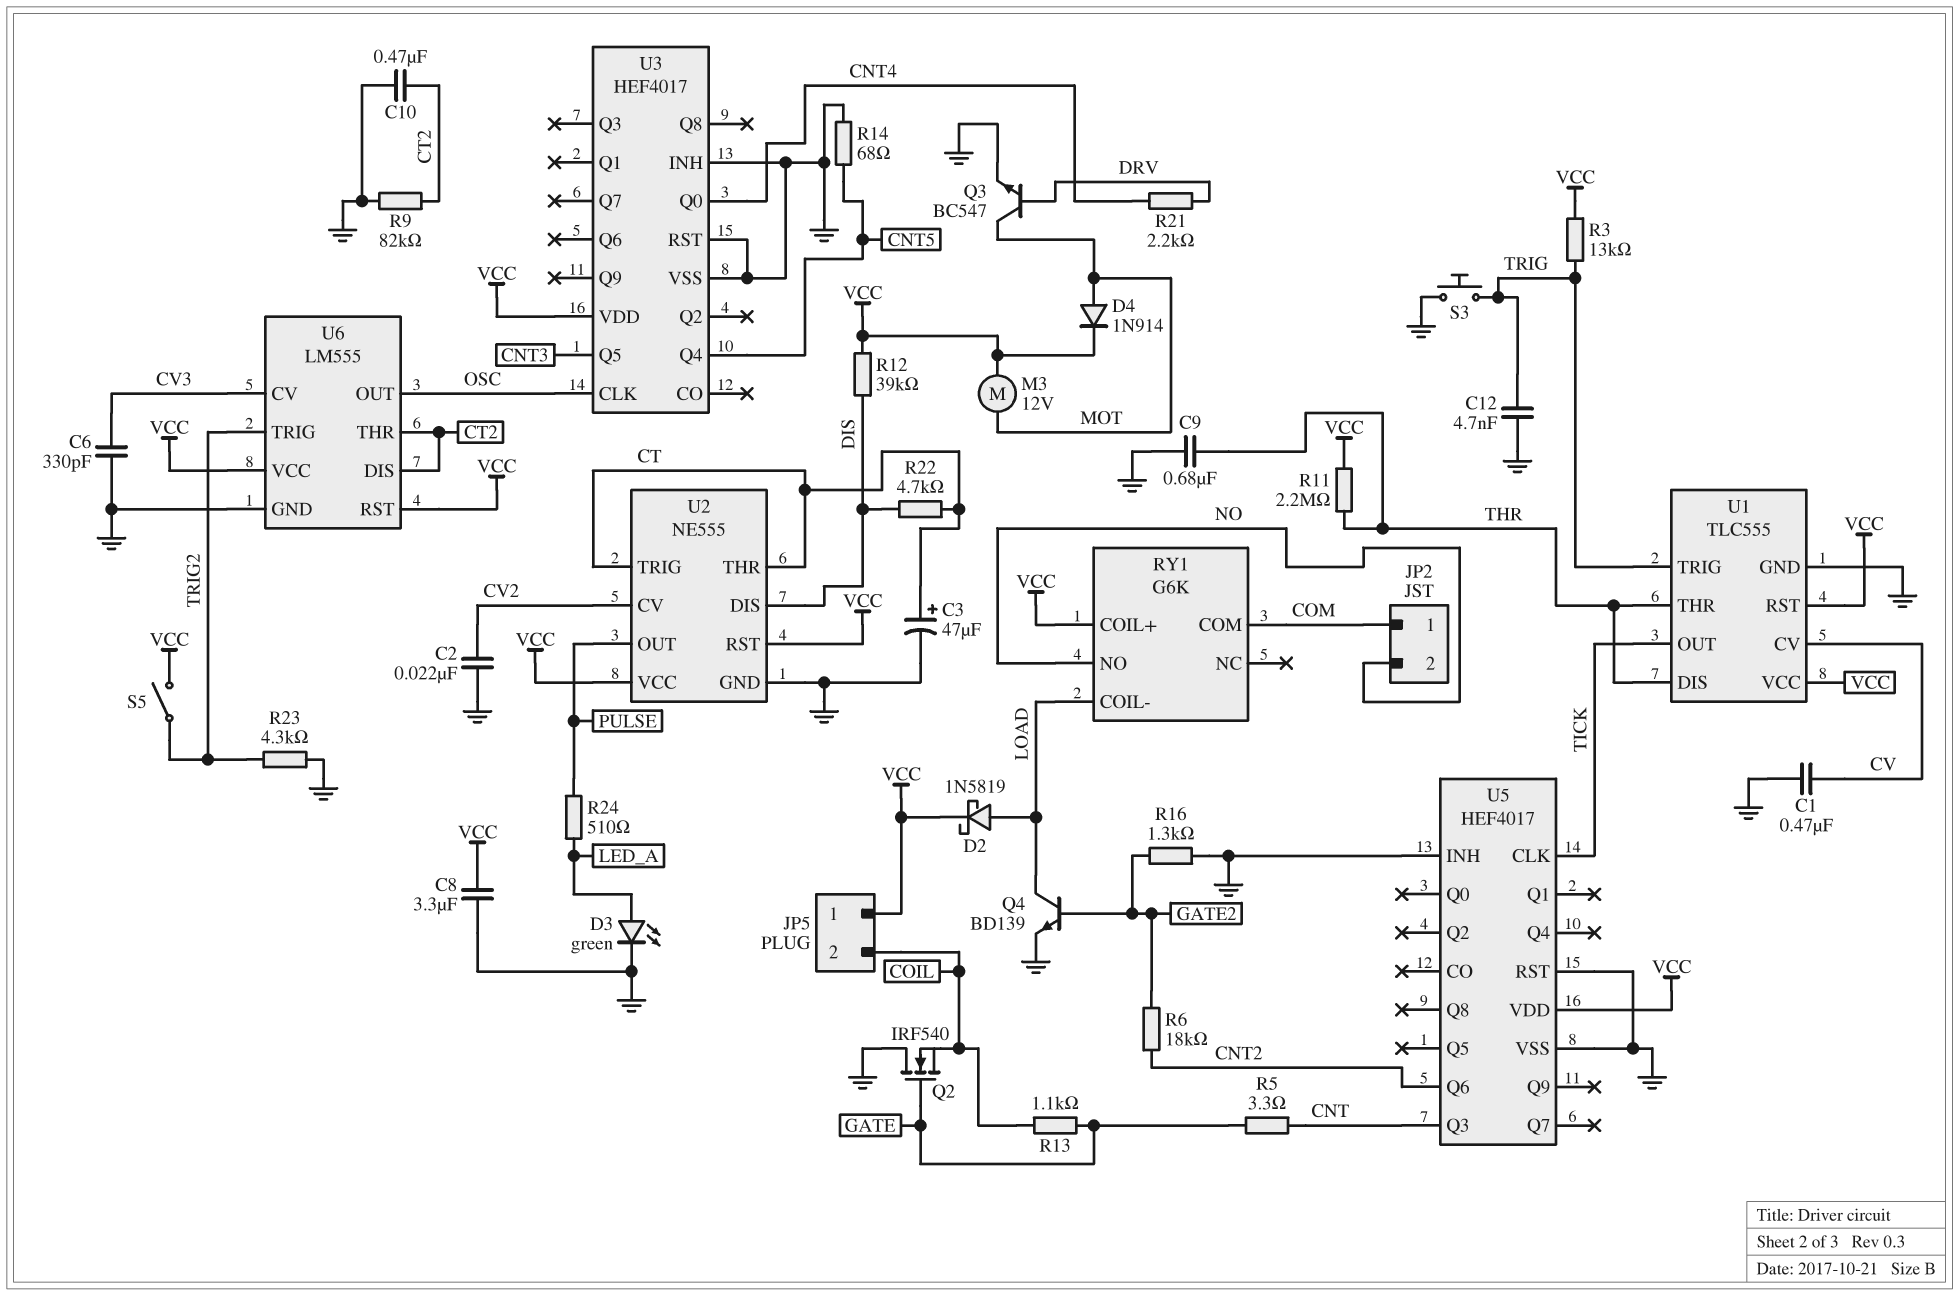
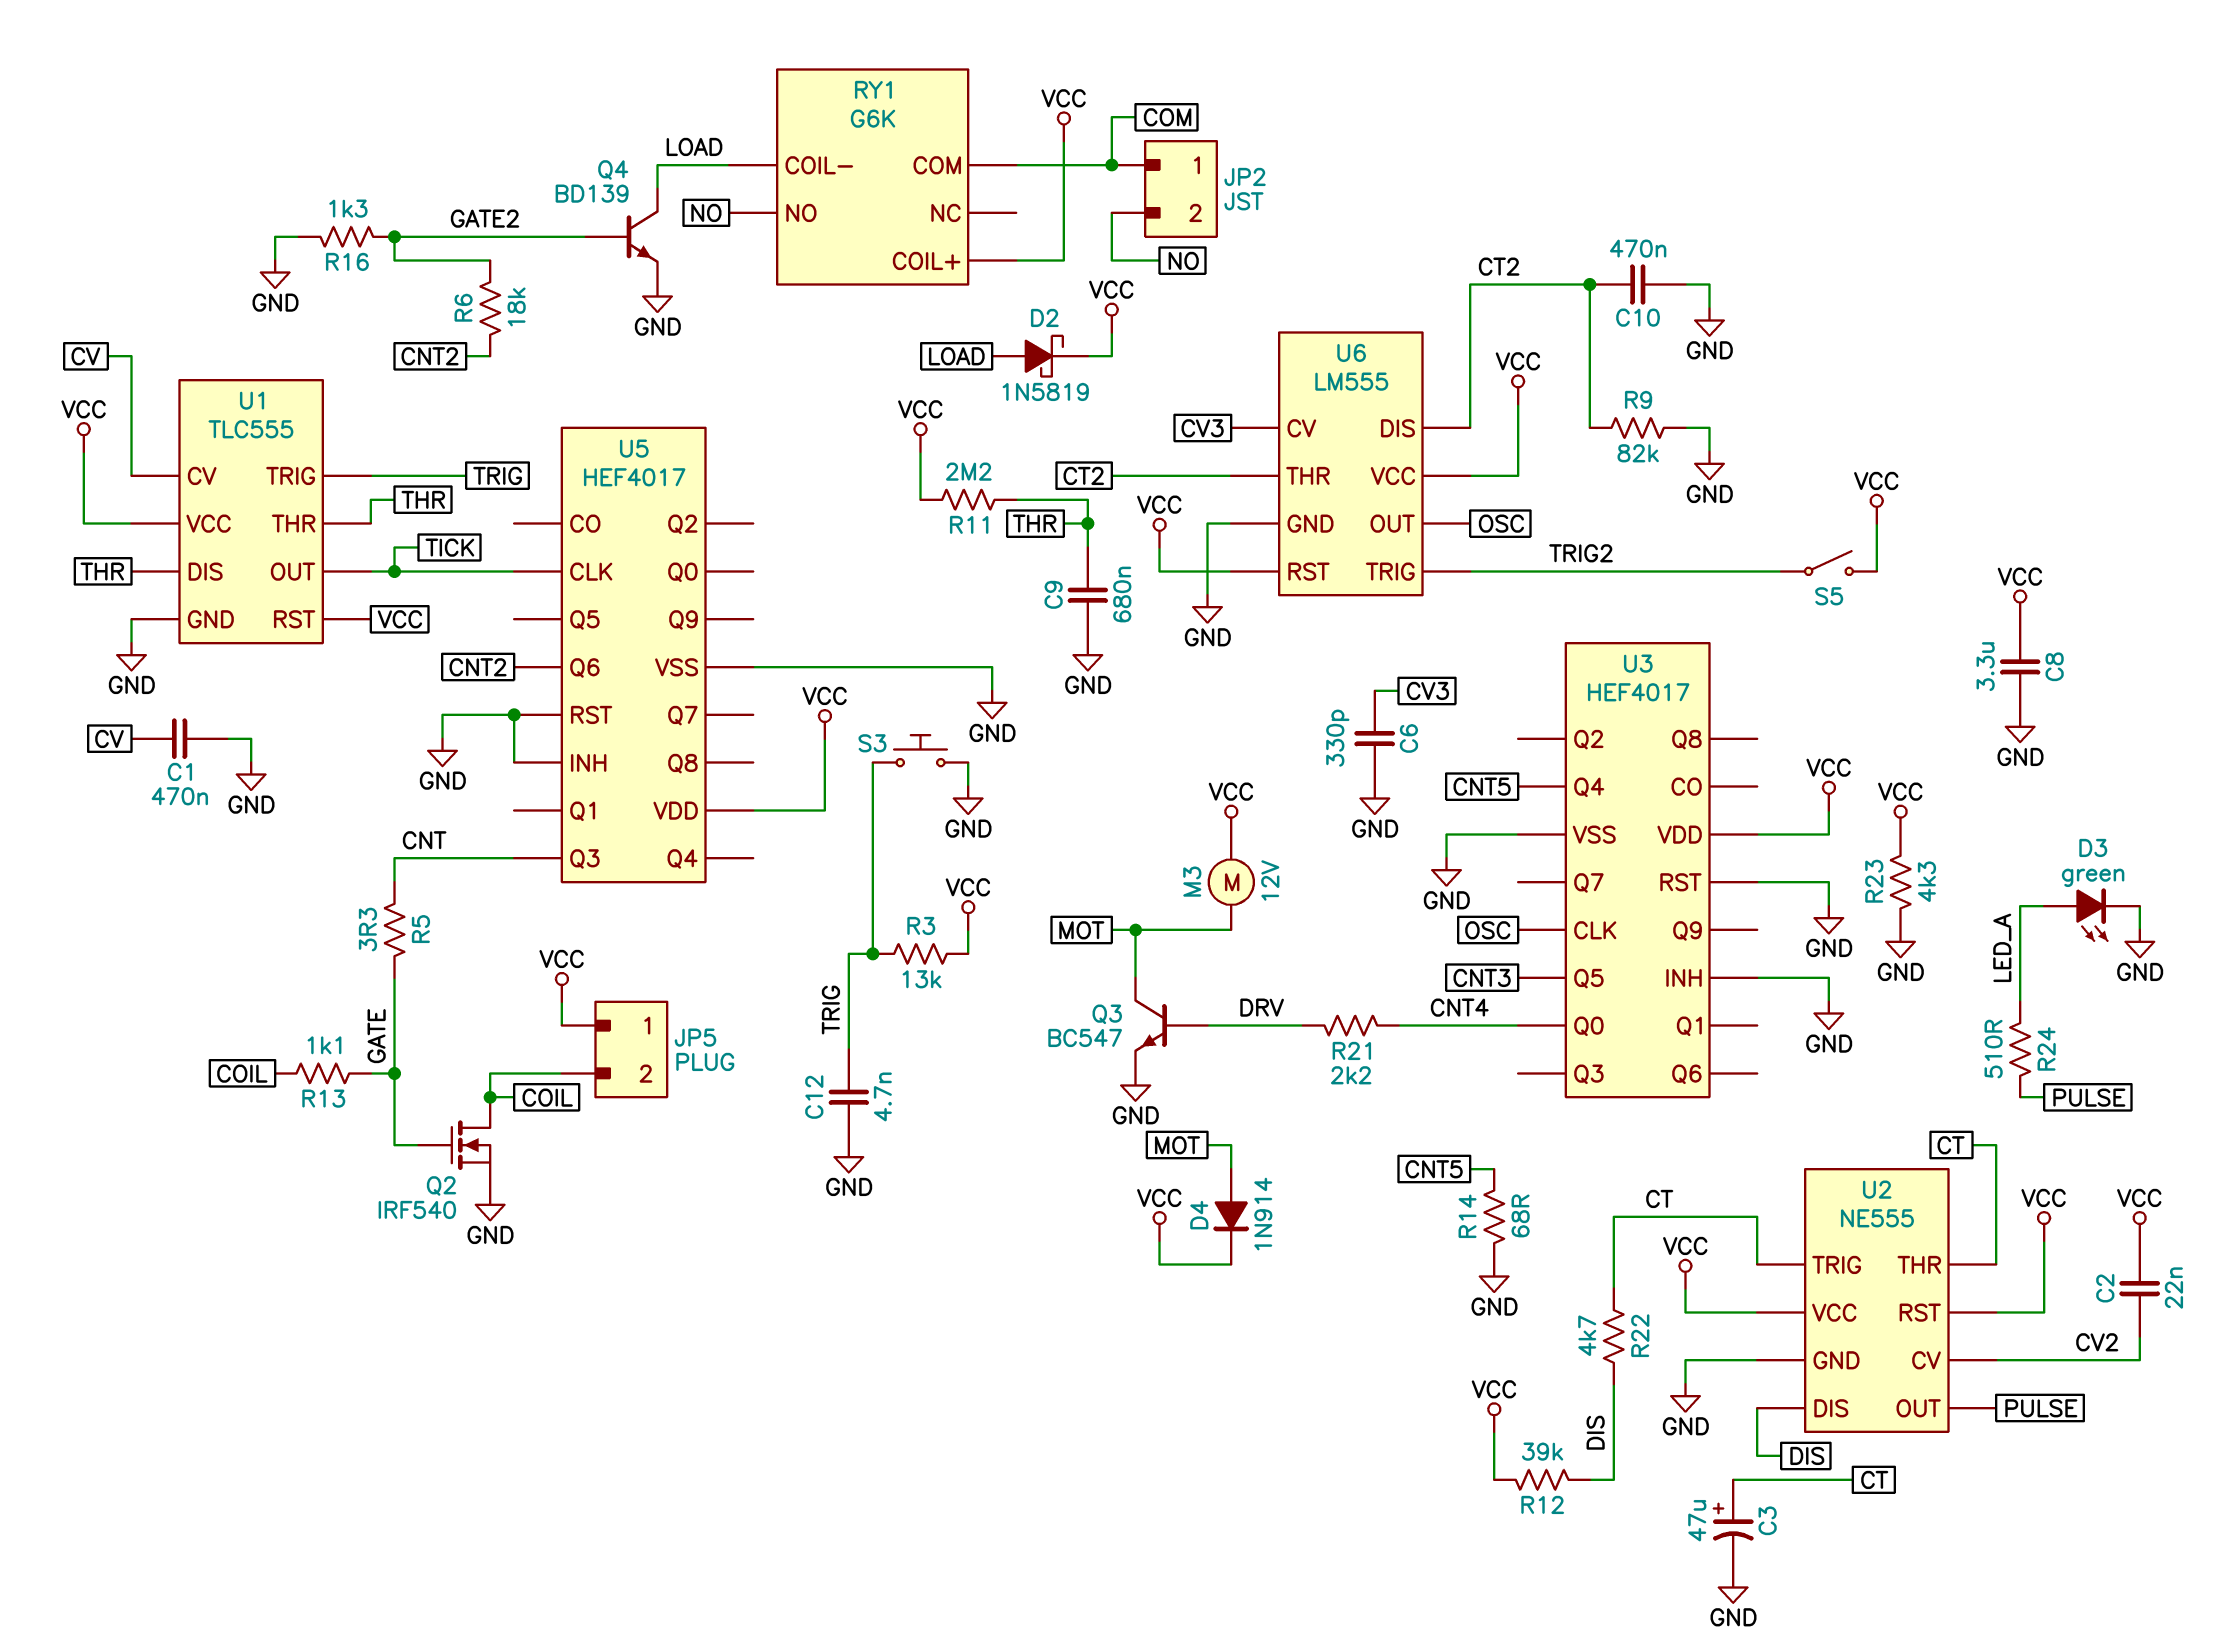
C2: 22nF (CV2, GND) -> 22nF (CV2, VCC)
Q2: NMOS IRF540 (G GATE, D GND, S COIL) -> NMOS IRF540 (G GATE, D COIL, S GND)
R23: 4.3k (GND, TRIG2) -> 4.3k (GND, VCC)

